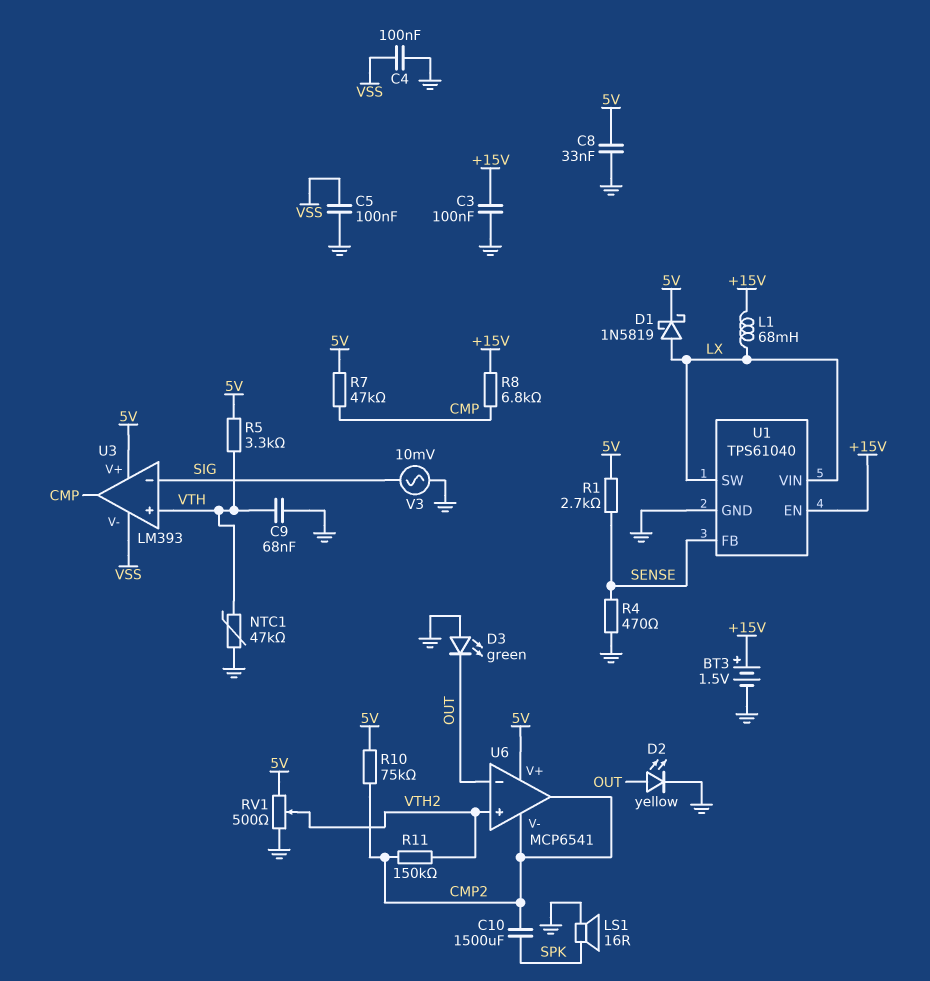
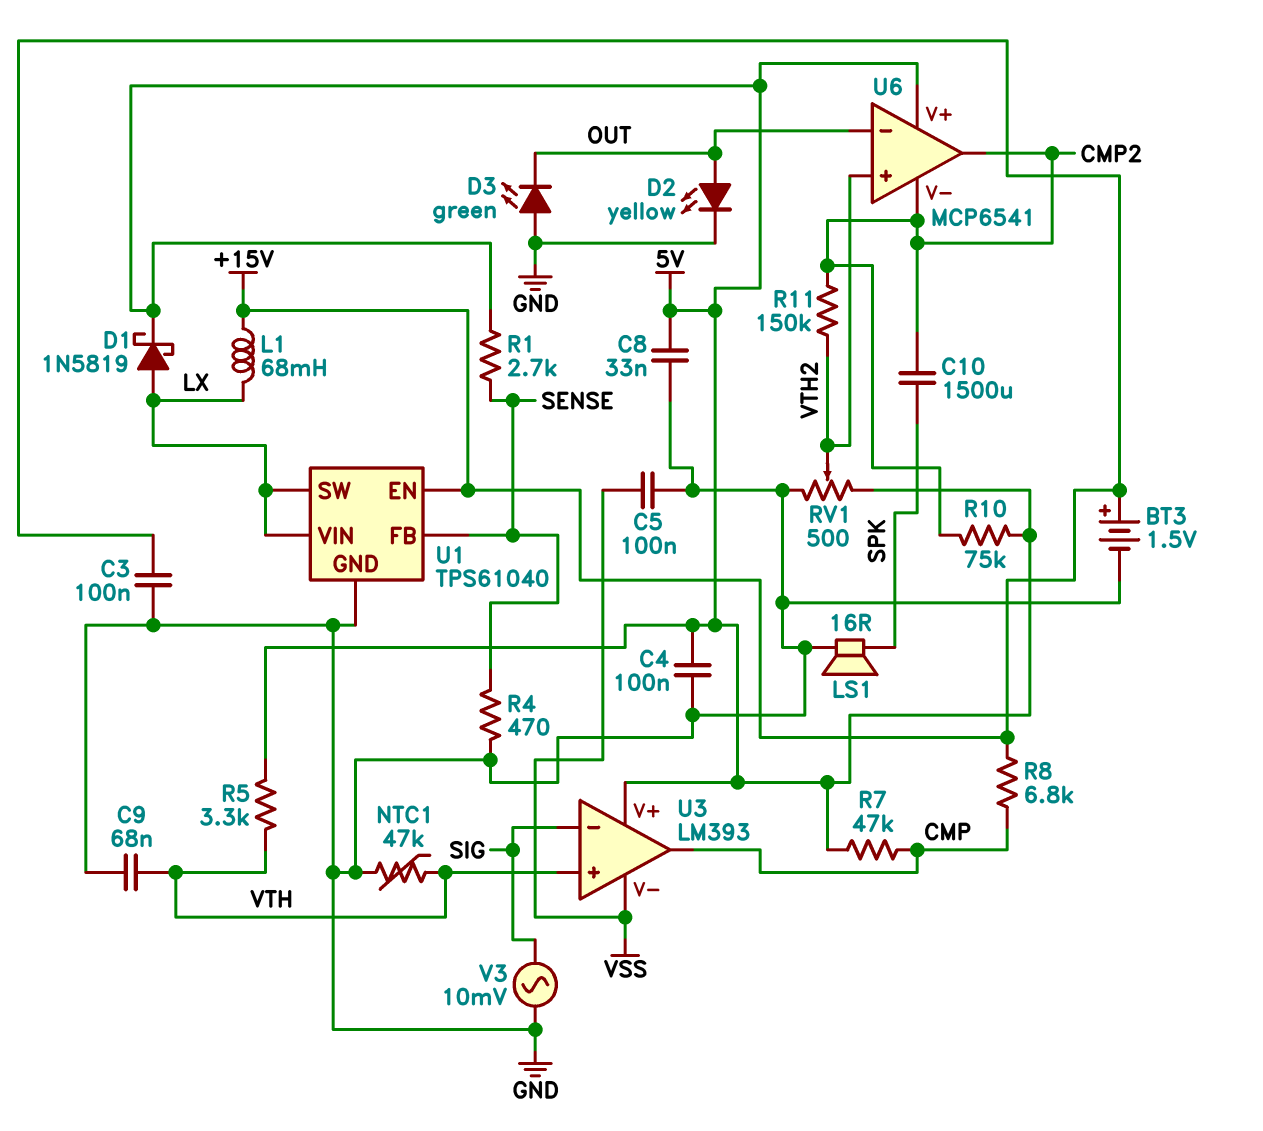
C4: 100nF (GND, VSS) -> 100nF (5V, GND)

